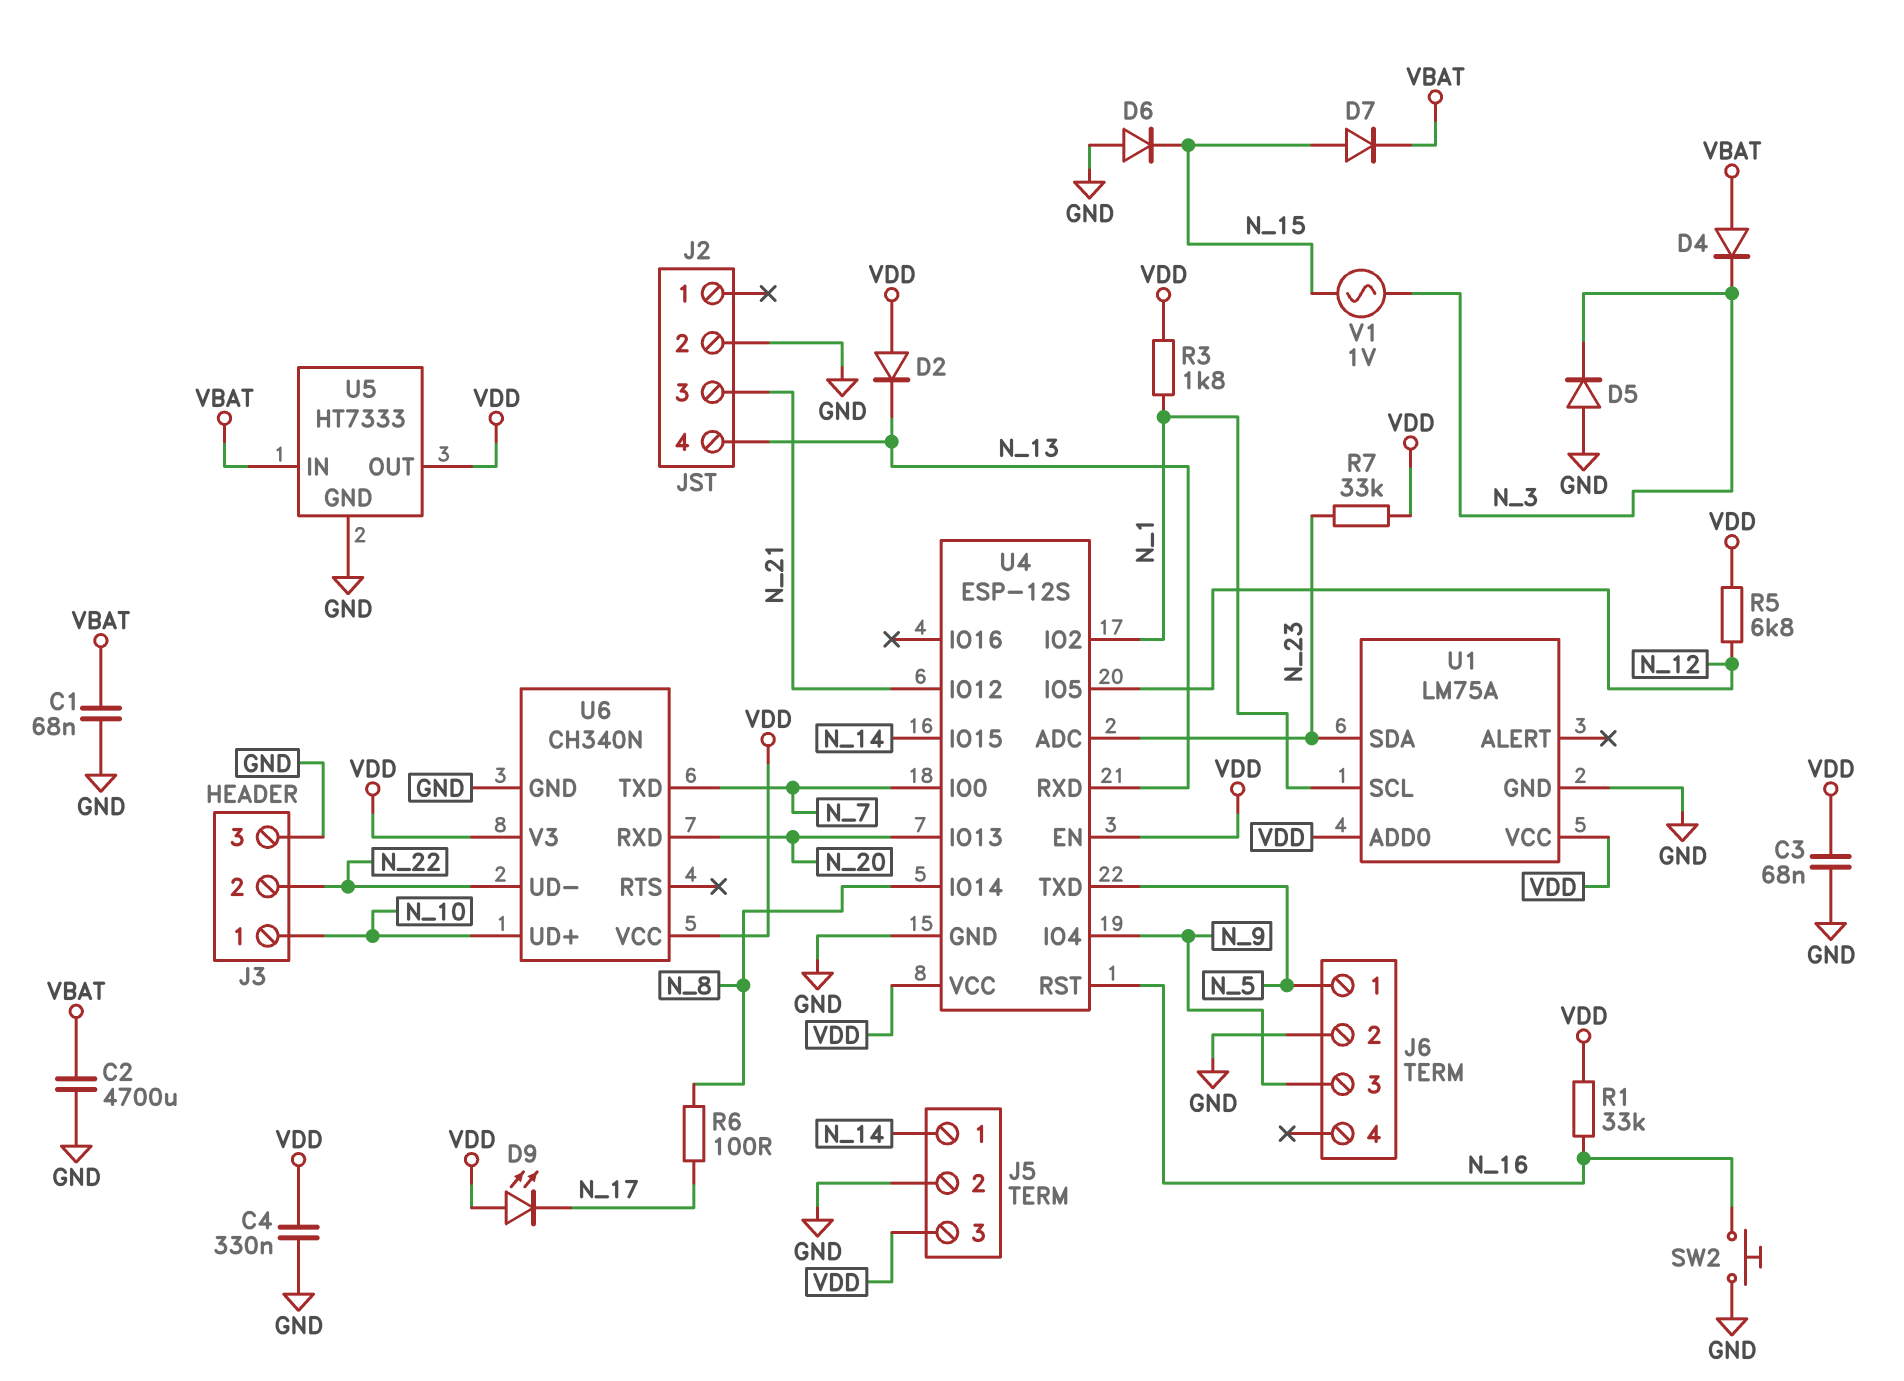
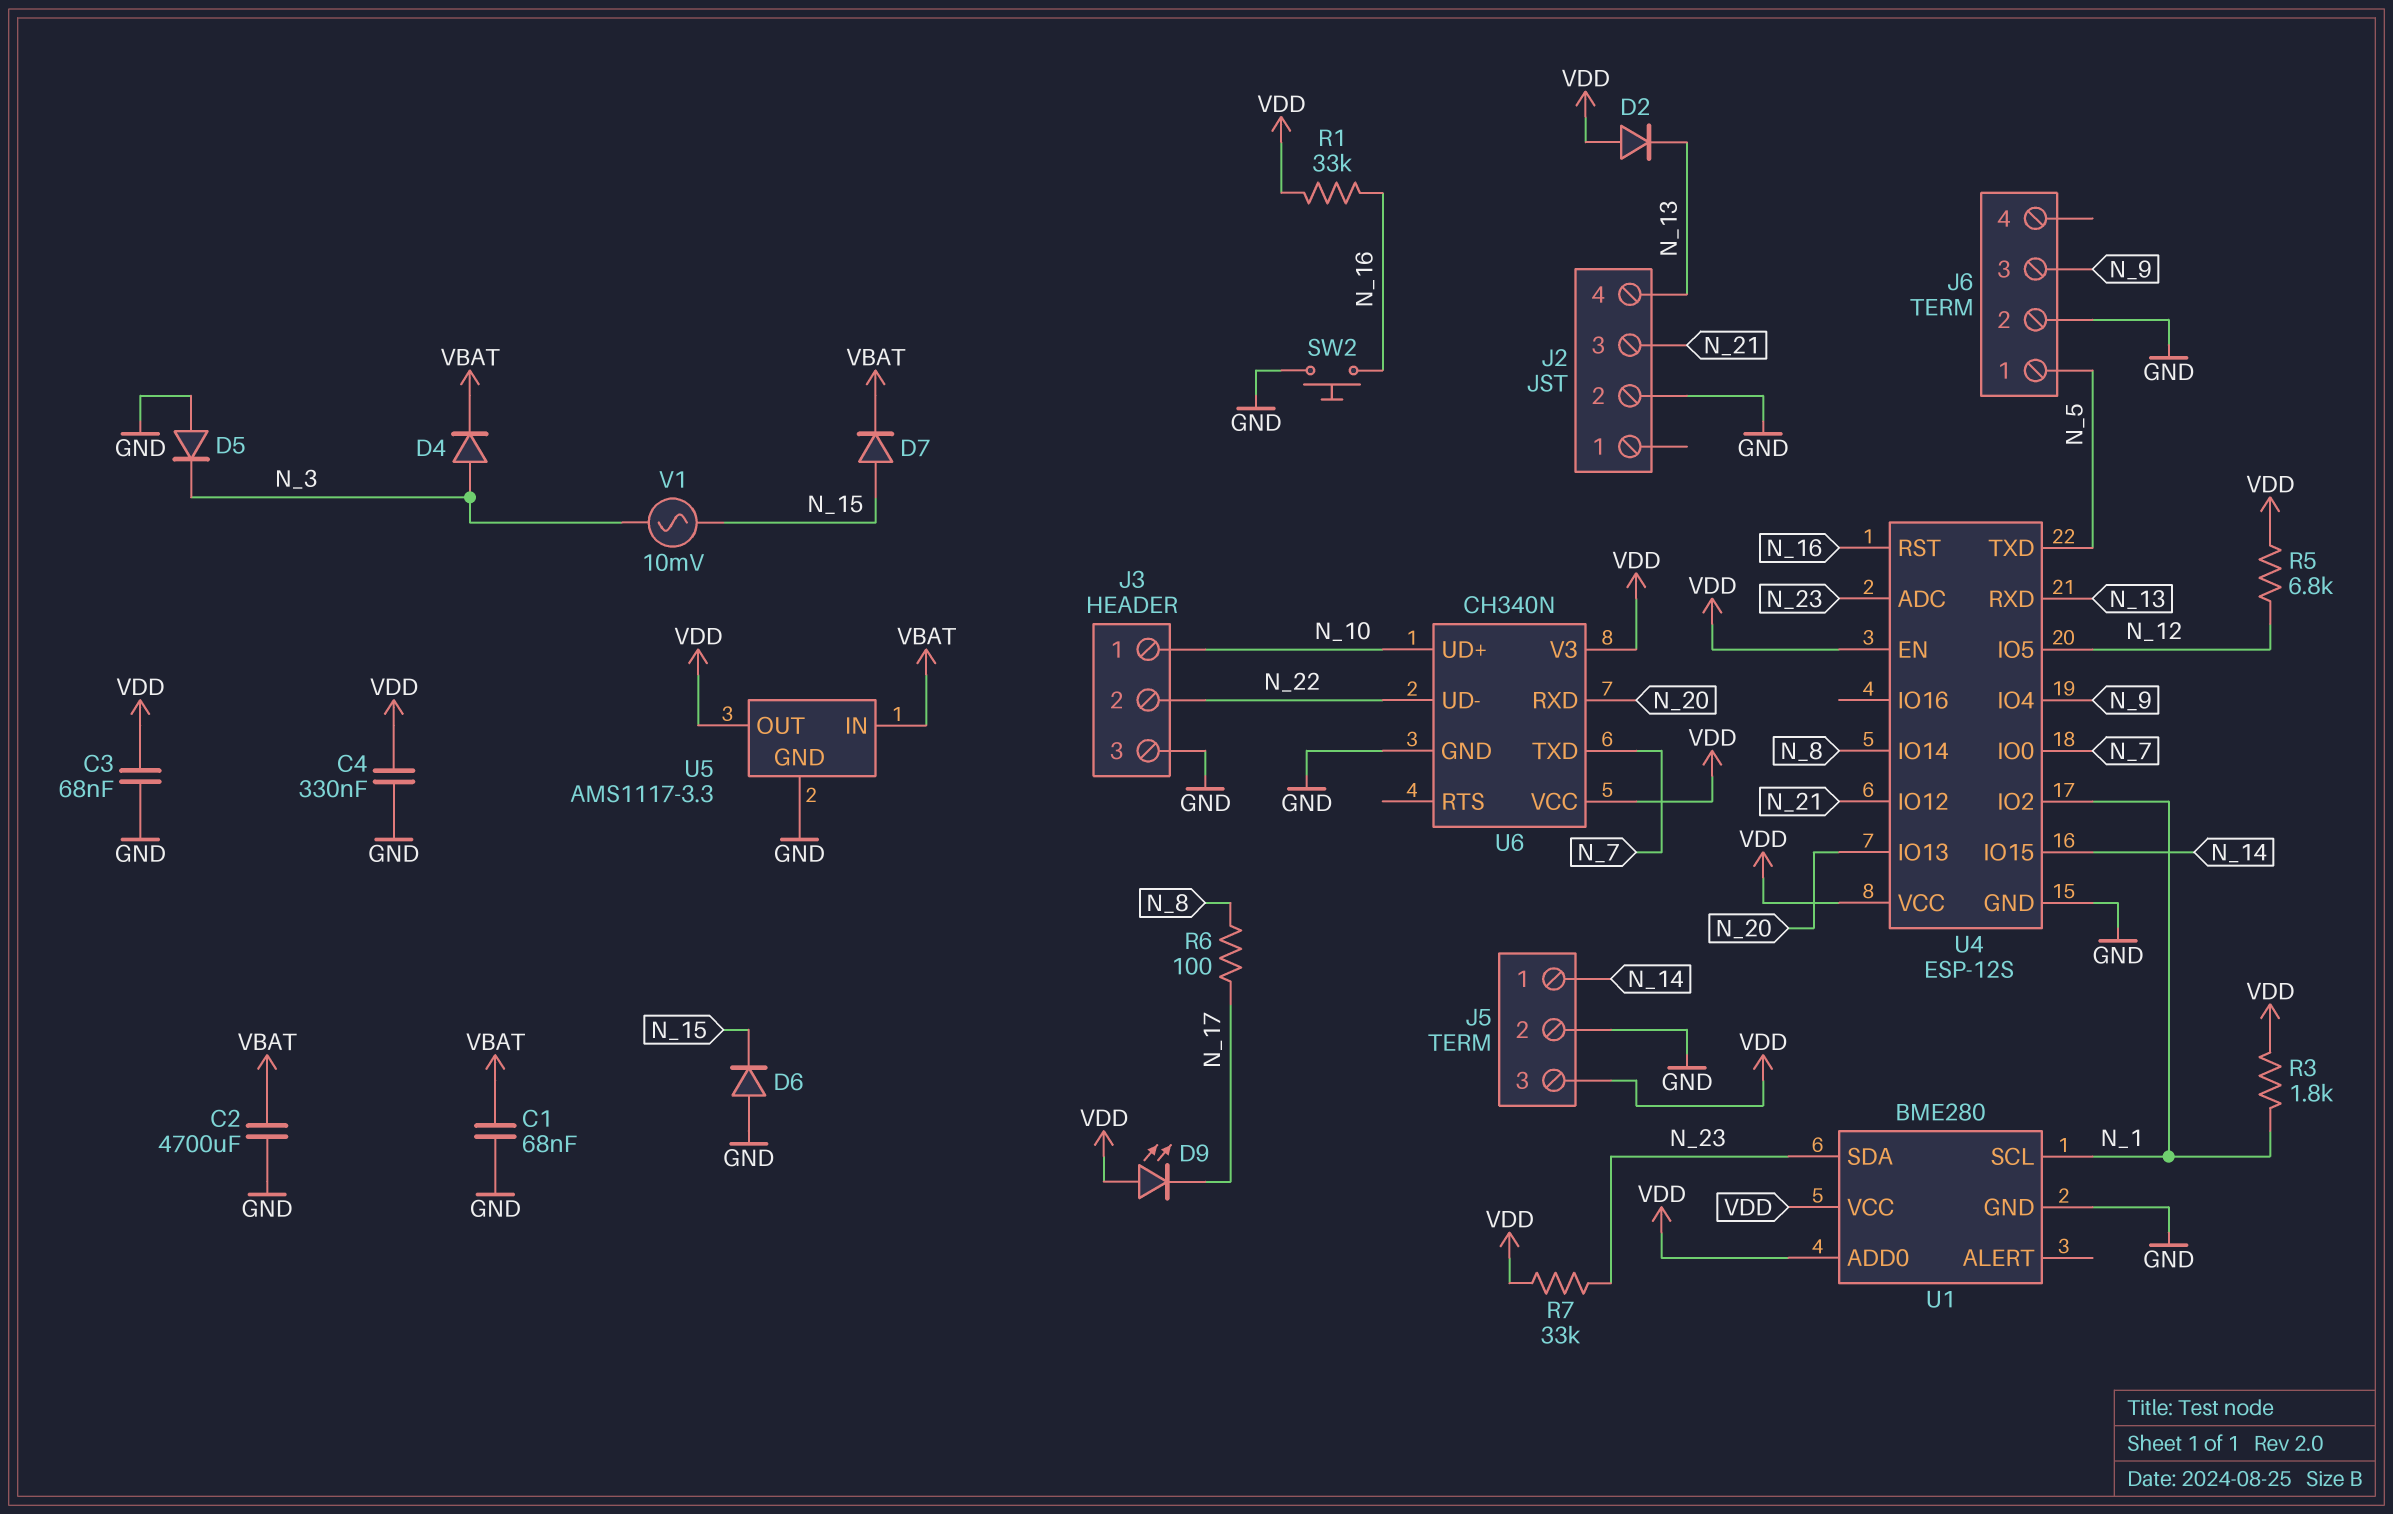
D4: diode (A VBAT, K N_3) -> diode (A N_3, K VBAT)
U1: LM75A -> BME280
U5: HT7333 -> AMS1117-3.3
V1: AC 1V (N_3, N_15) -> AC 10mV (N_3, N_15)

